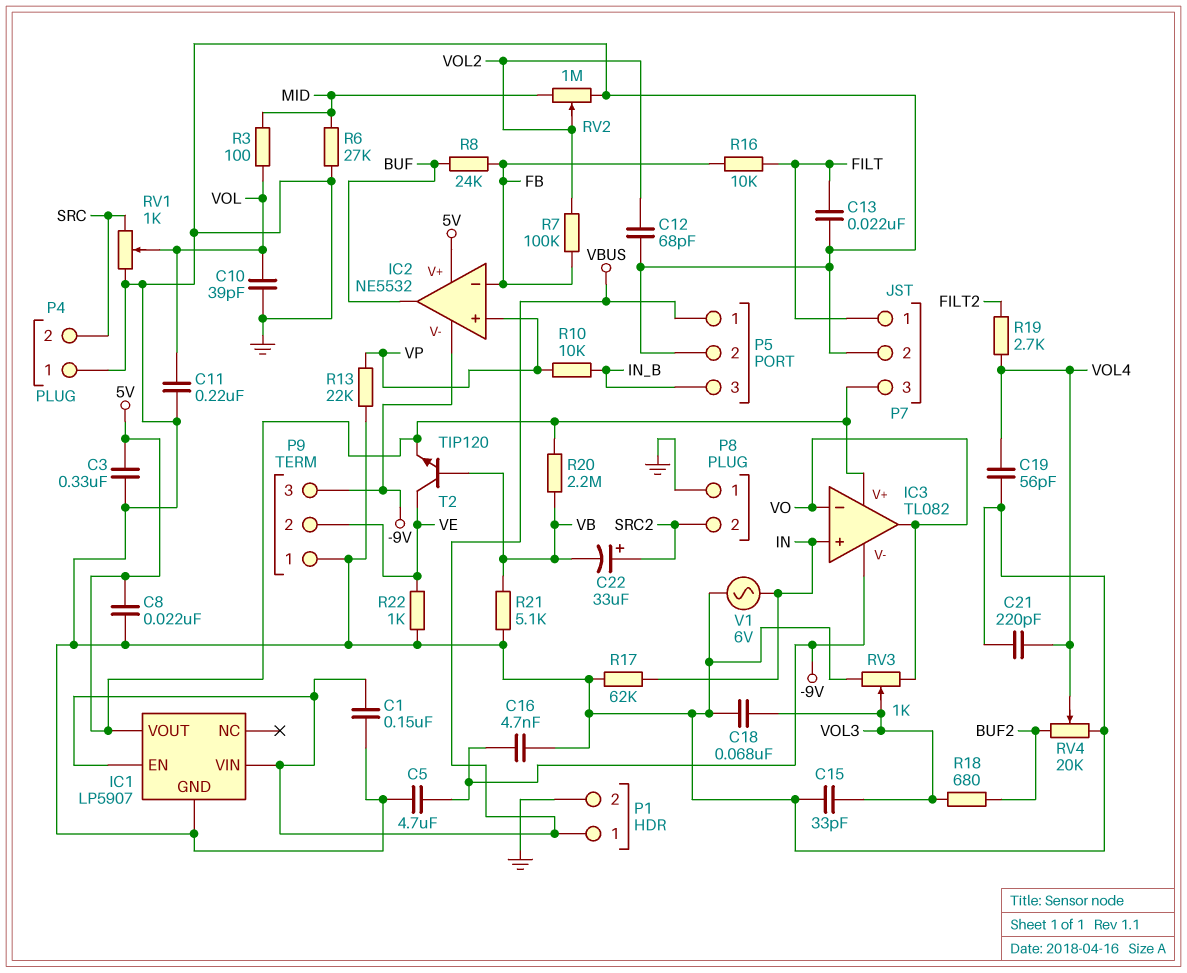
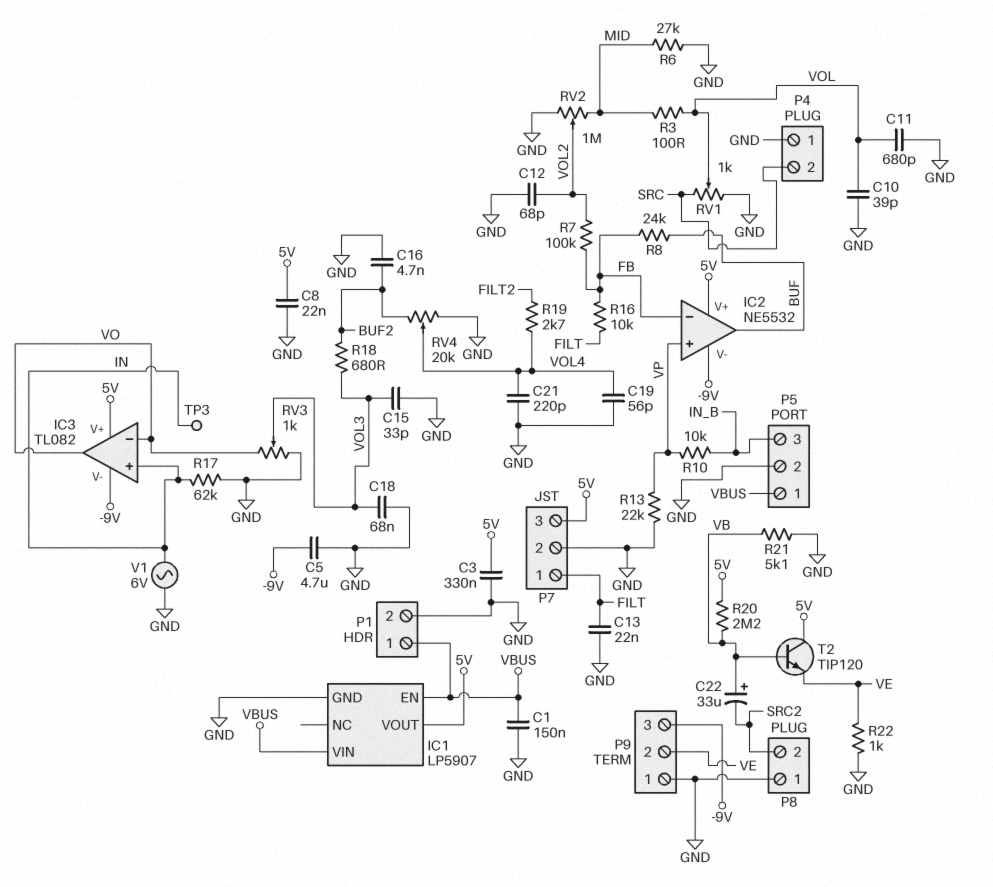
C11: 220nF (GND, VOL) -> 680pF (GND, VOL)
C16: 4.7nF (-9V, GND) -> 4.7nF (BUF2, GND)
C22: 33uF (plus SRC2, minus VB) -> 33uF (plus VB, minus SRC2)
T2: NPN TIP120 (B VB, C VE, E 5V) -> NPN TIP120 (B VB, C 5V, E VE)
TP3: none -> test point (IN)

